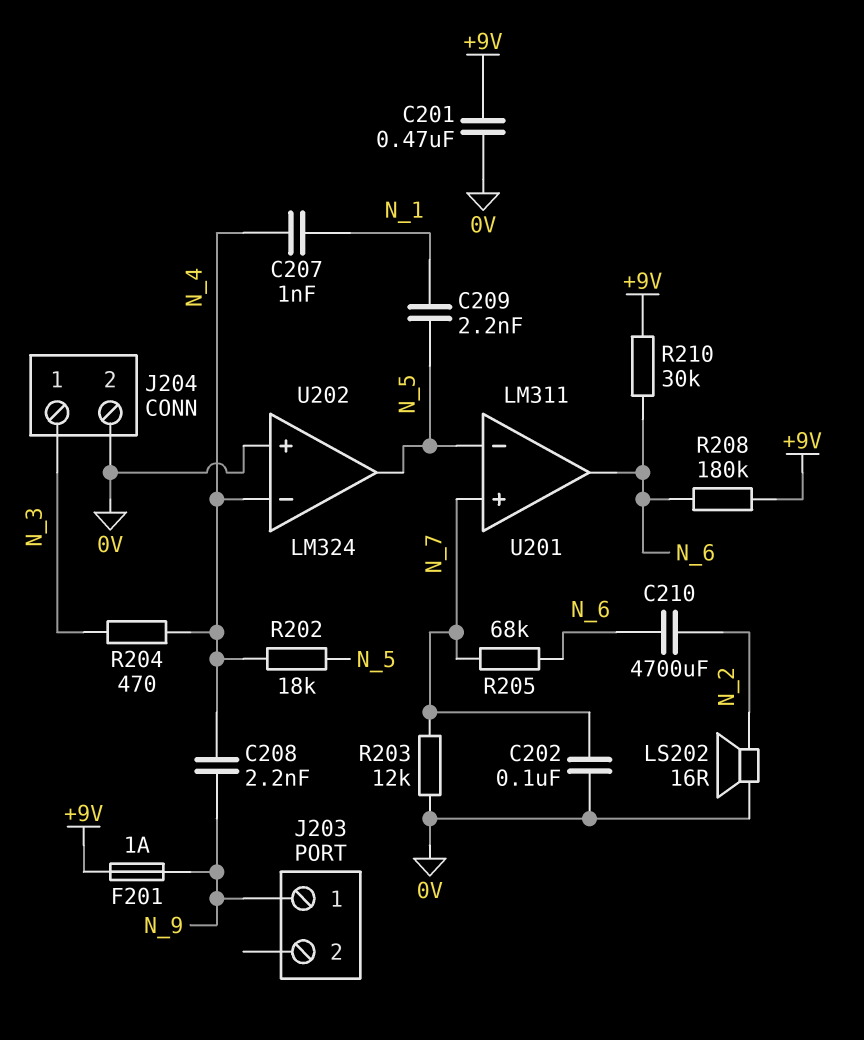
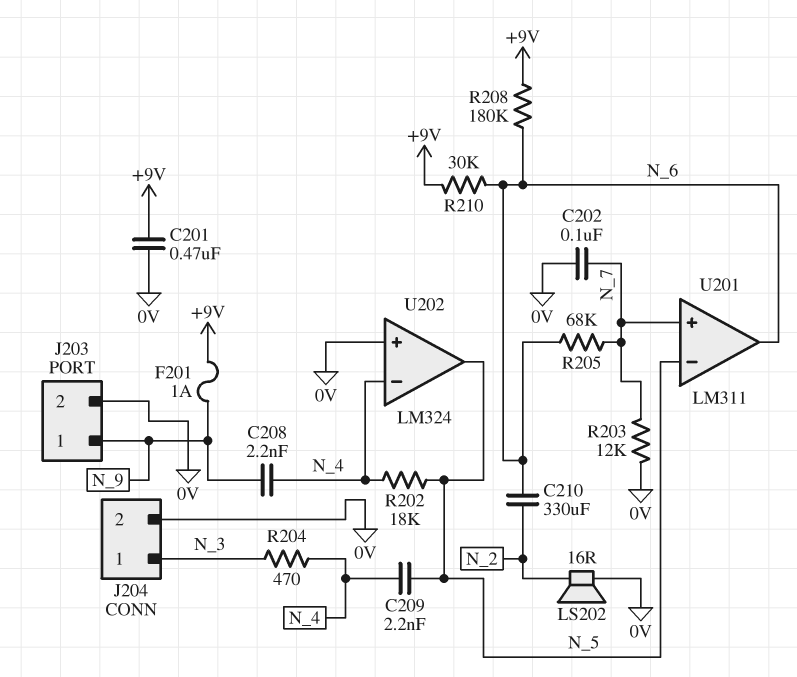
C207: 1nF (N_1, N_4) -> none
C209: 2.2nF (N_1, N_5) -> 2.2nF (N_4, N_5)
C210: 4700uF (N_2, N_6) -> 330uF (N_2, N_6)
J203 pin 2: none -> 0V

